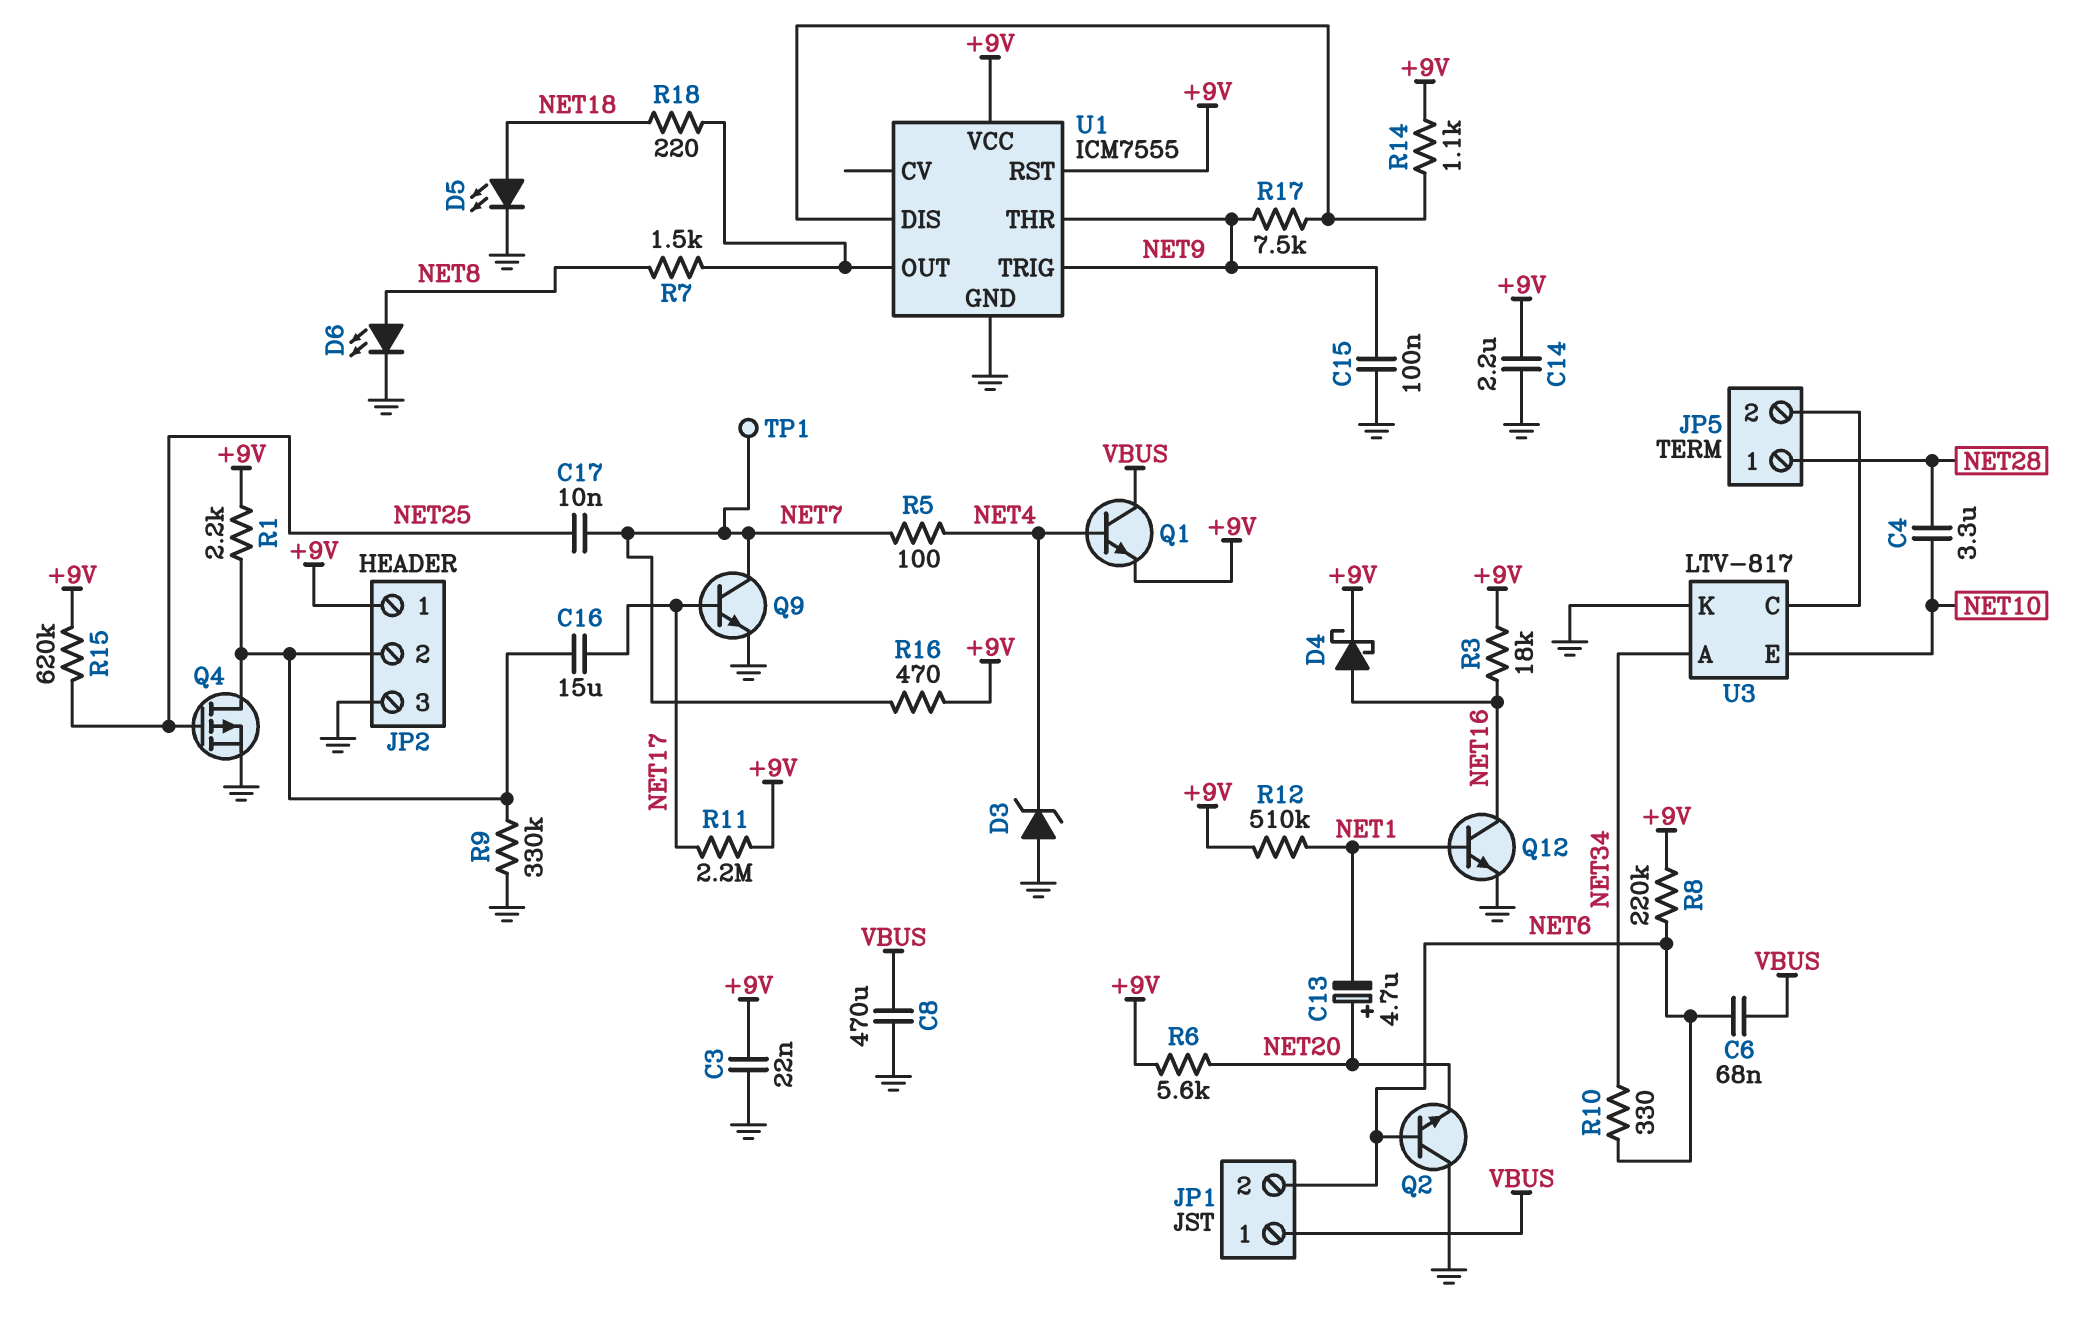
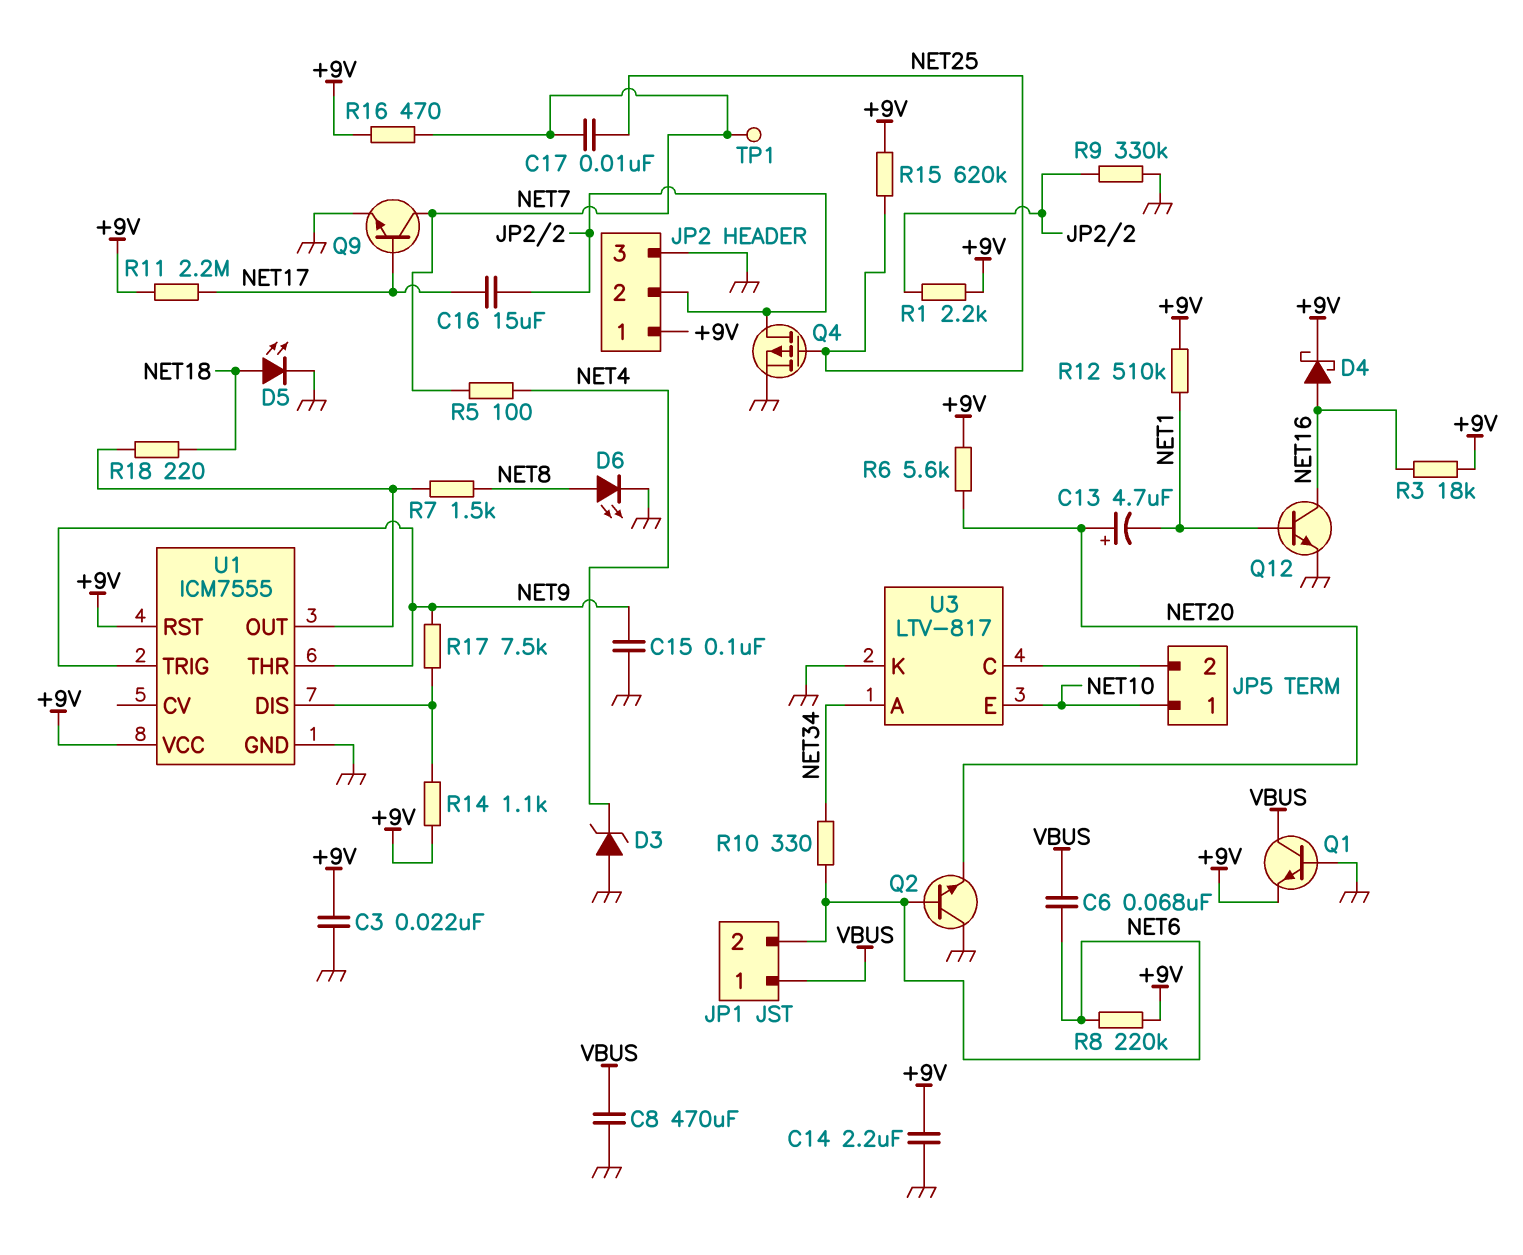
C4: 3.3uF (NET10, NET28) -> none
JP5 pin 1: NET28 -> NET10
Q1: NPN (B NET4, C VBUS, E +9V) -> NPN (B GND, C VBUS, E +9V)

